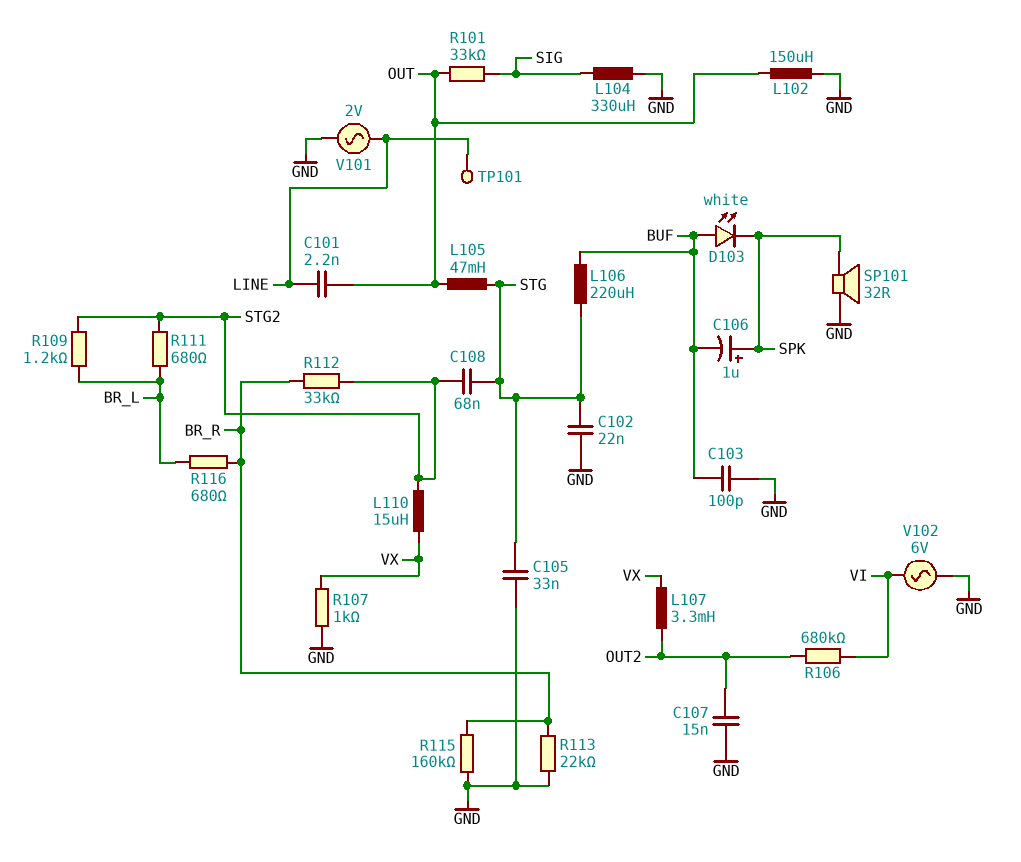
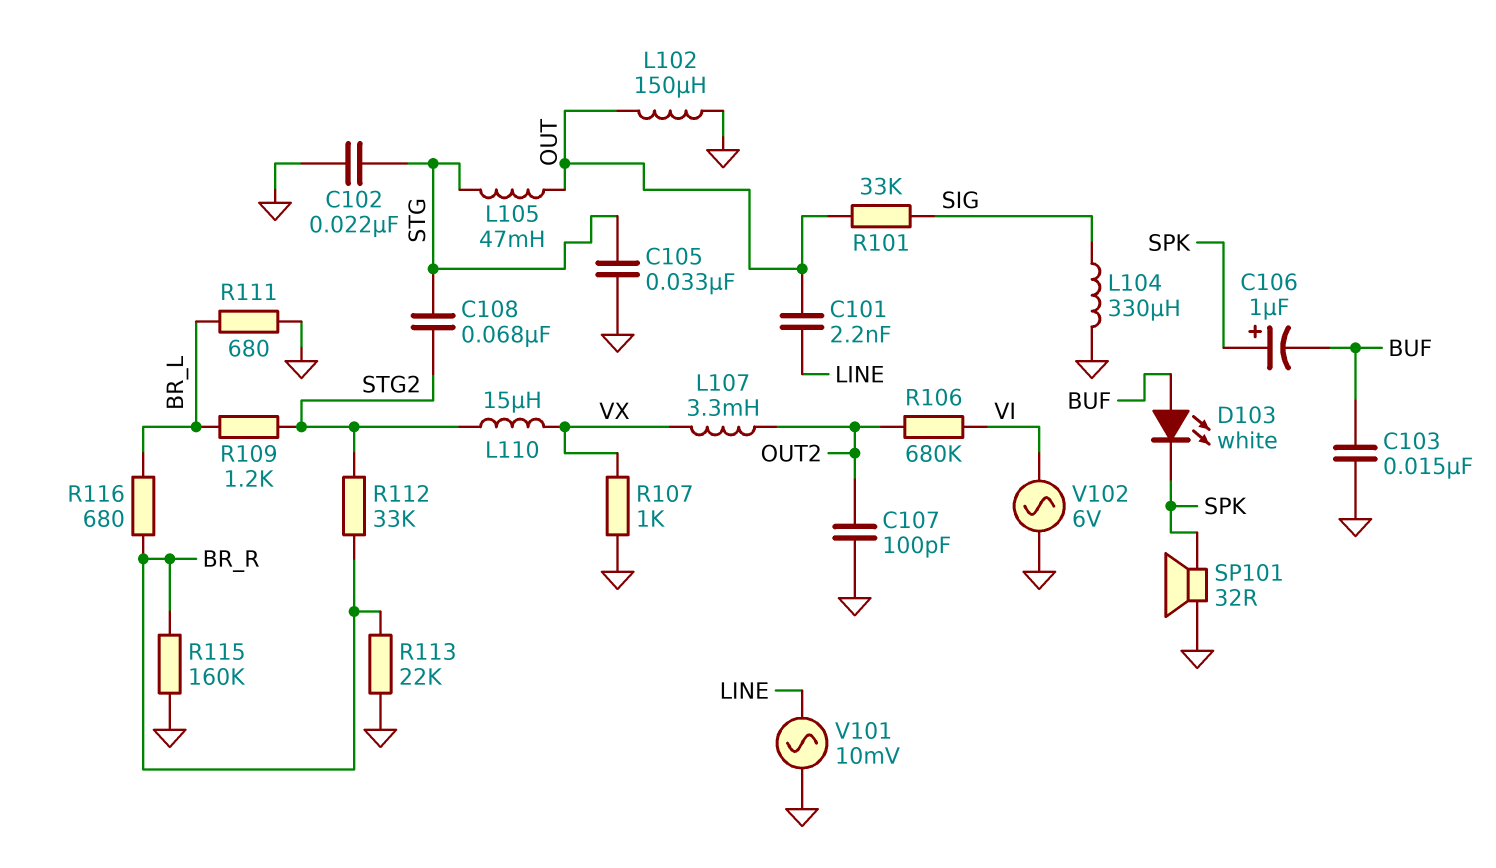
C103: 100pF (BUF, GND) -> 15nF (BUF, GND)
C107: 15nF (GND, OUT2) -> 100pF (GND, OUT2)
L106: 220uH (BUF, STG) -> none
R111: 680 (BR_L, STG2) -> 680 (BR_L, GND)
TP101: test point (LINE) -> none
V101: AC 2V (GND, LINE) -> AC 10mV (GND, LINE)

